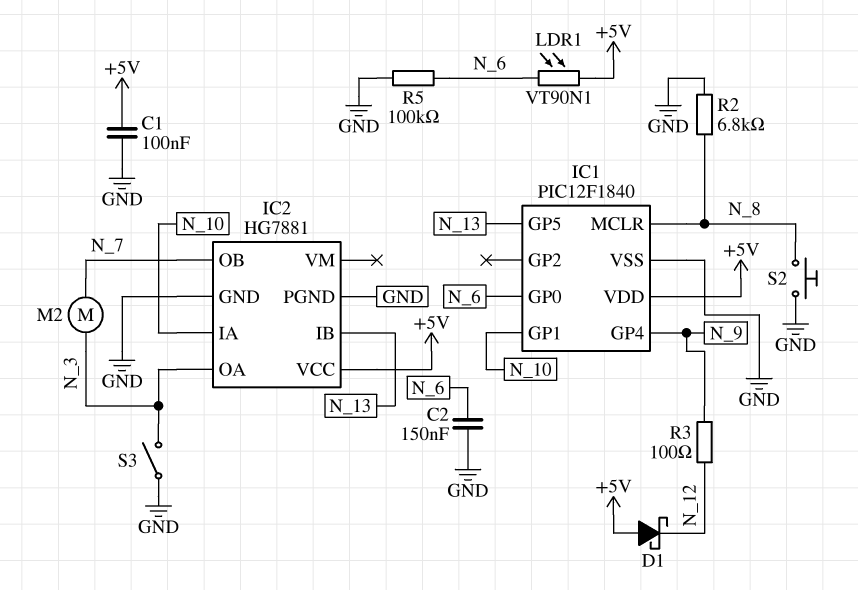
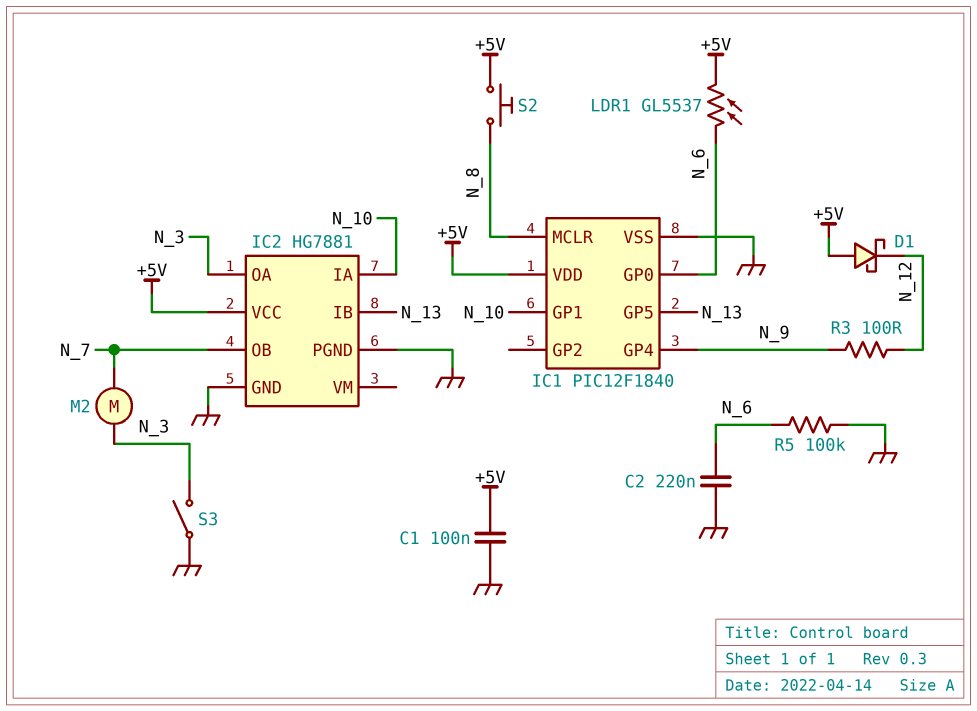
C2: 150nF (GND, N_6) -> 220nF (GND, N_6)
LDR1: VT90N1 (+5V, N_6) -> GL5537 (+5V, N_6)
R2: 6.8k (GND, N_8) -> none
S2: button (GND, N_8) -> button (+5V, N_8)

